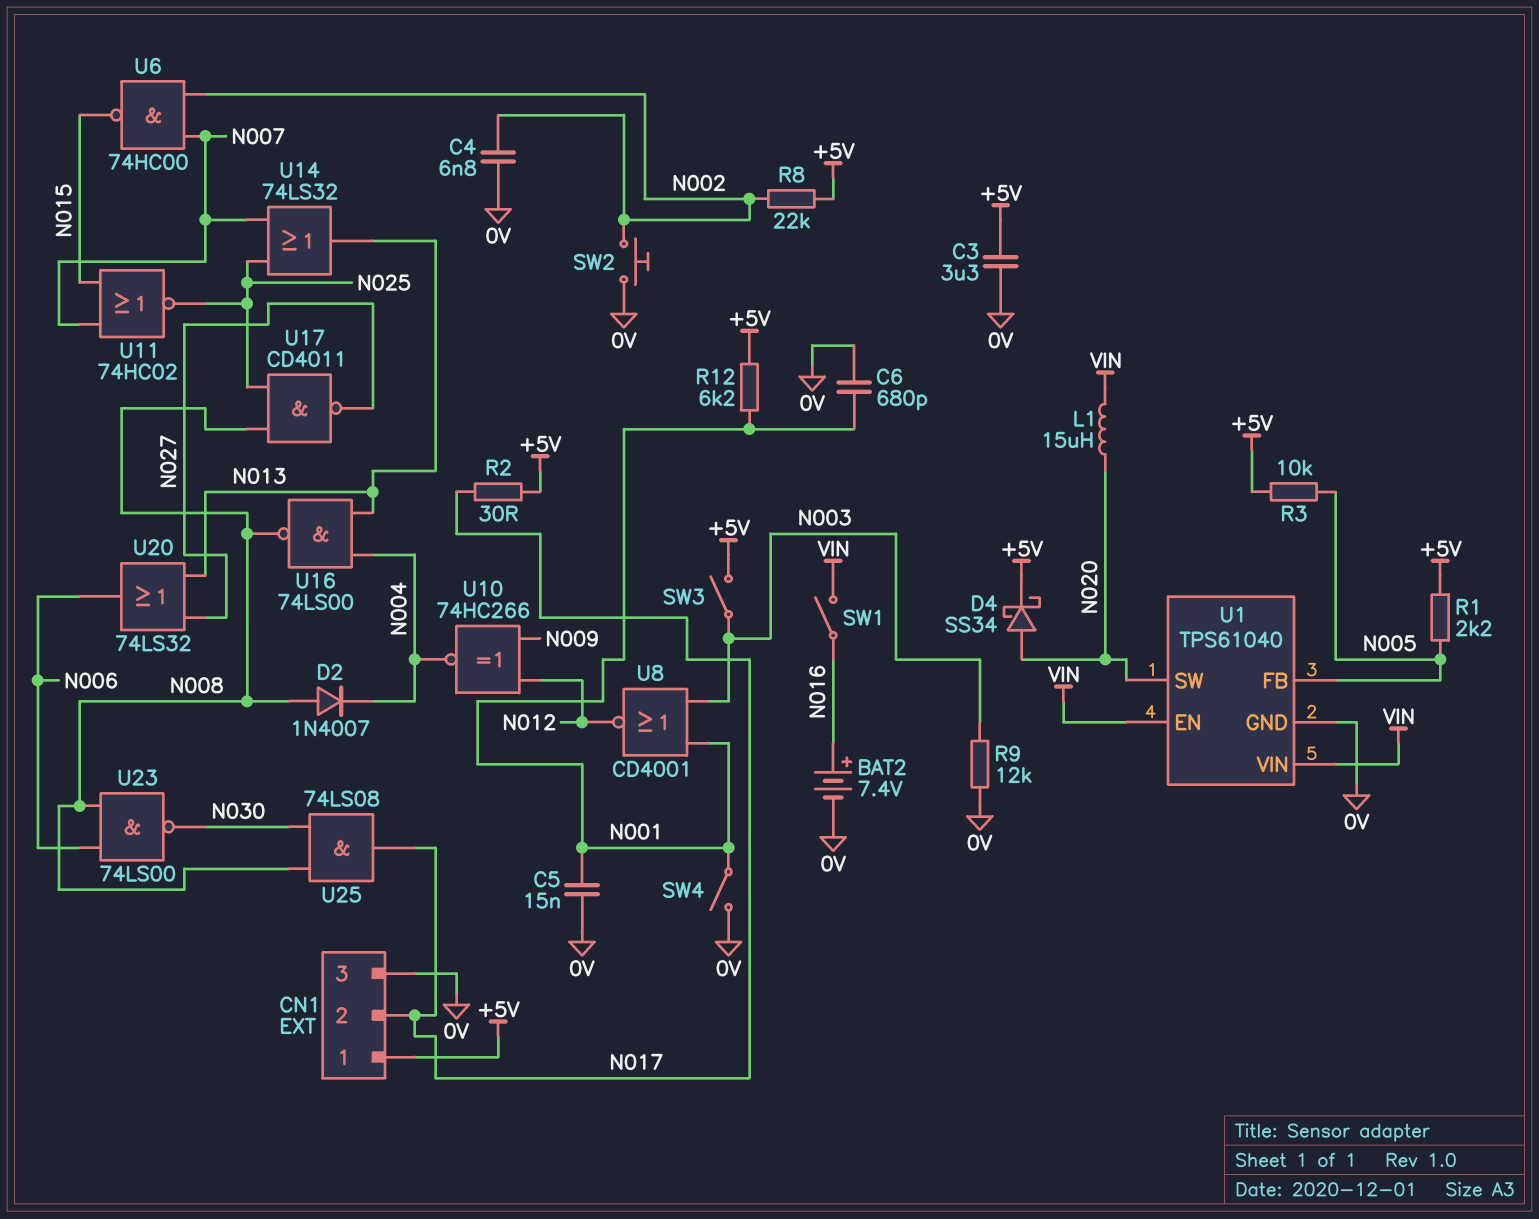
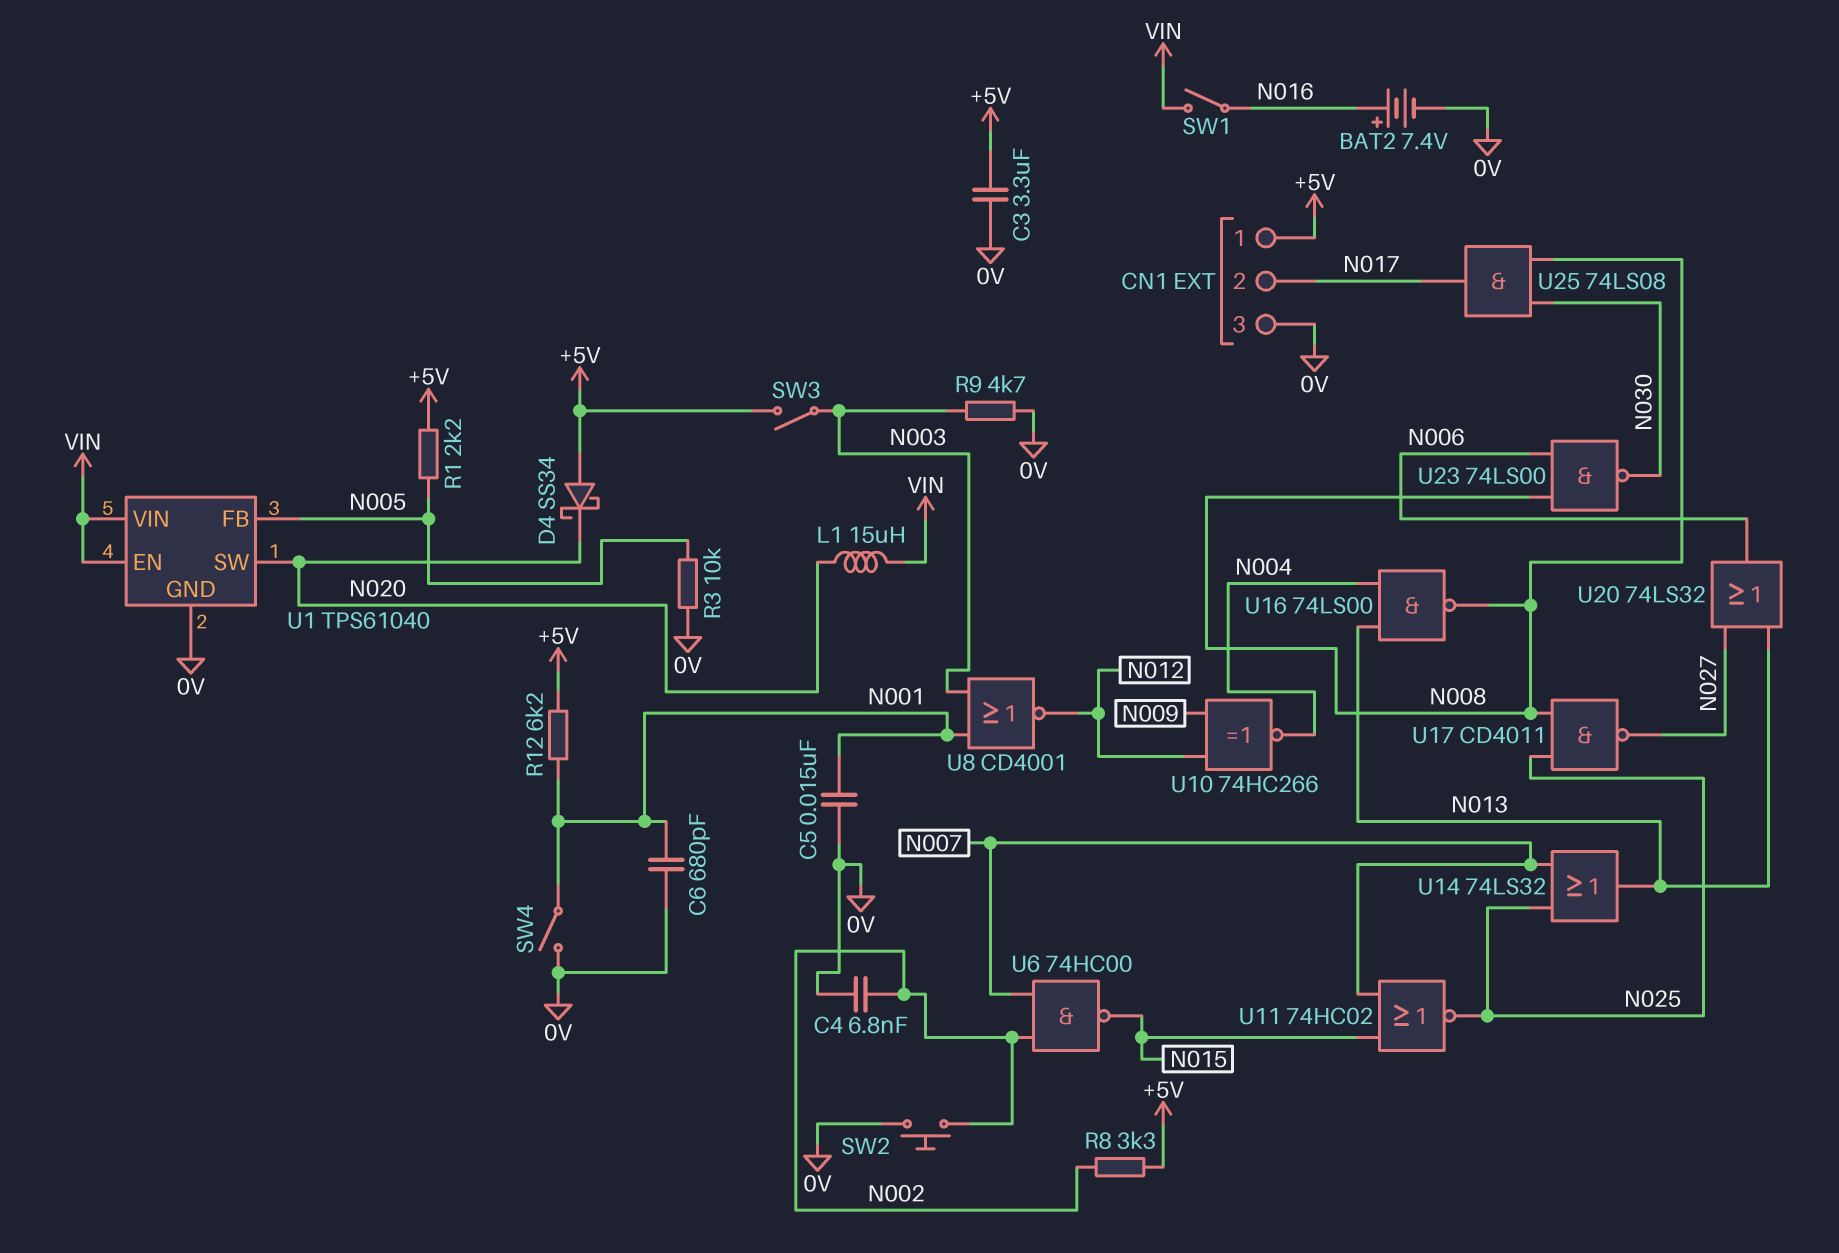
D2: diode 1N4007 (A N008, K N004) -> none
D4: schottky SS34 (A N020, K +5V) -> schottky SS34 (A +5V, K N020)
R2: 30 (+5V, N017) -> none
R3: 10k (+5V, N005) -> 10k (0V, N005)
R8: 22k (+5V, N002) -> 3.3k (+5V, N002)
R9: 12k (0V, N003) -> 4.7k (0V, N003)

